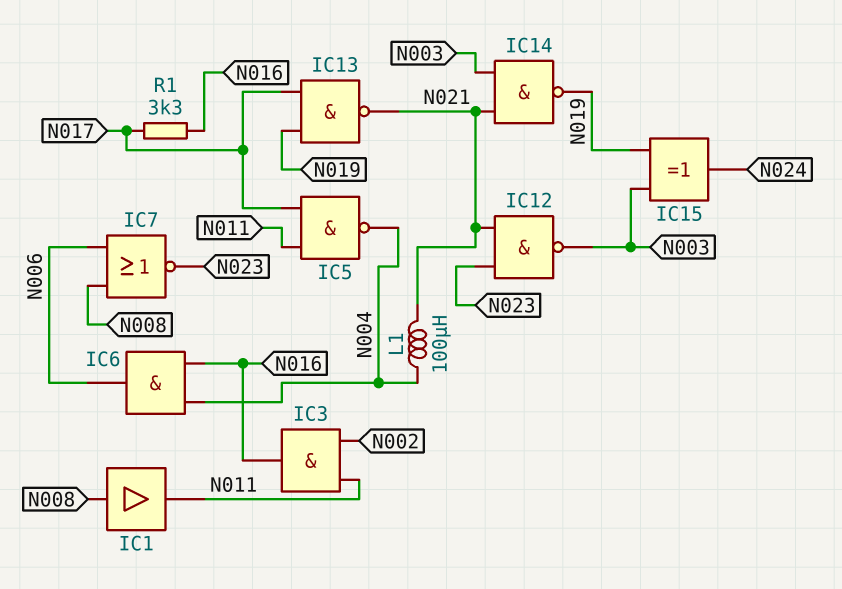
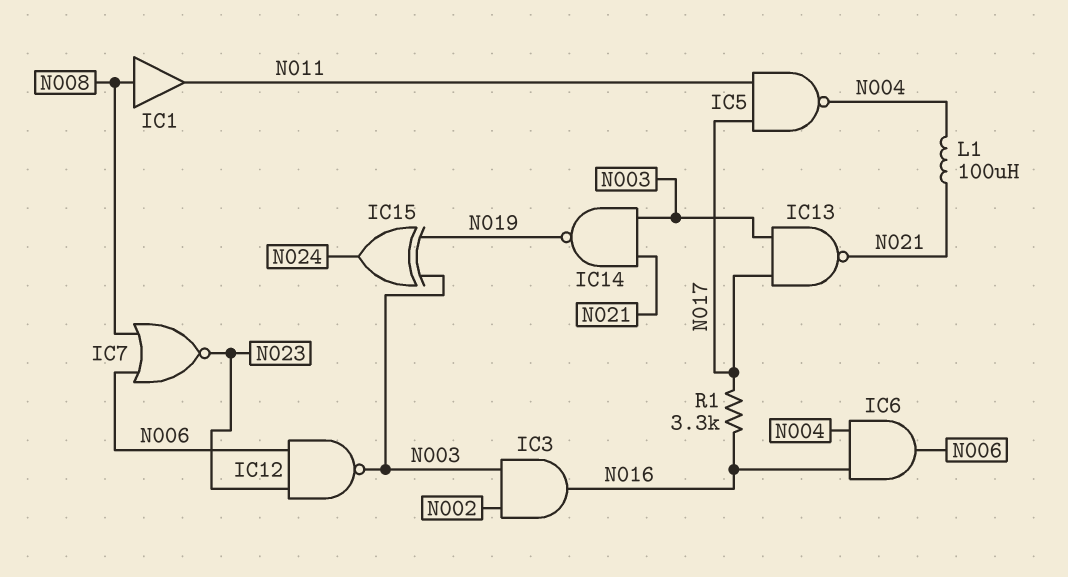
IC3: AND (in N002, in N011, out N016) -> AND (in N002, in N003, out N016)
IC12: NAND (in N021, in N023, out N003) -> NAND (in N006, in N023, out N003)
IC13: NAND (in N017, in N019, out N021) -> NAND (in N003, in N017, out N021)

